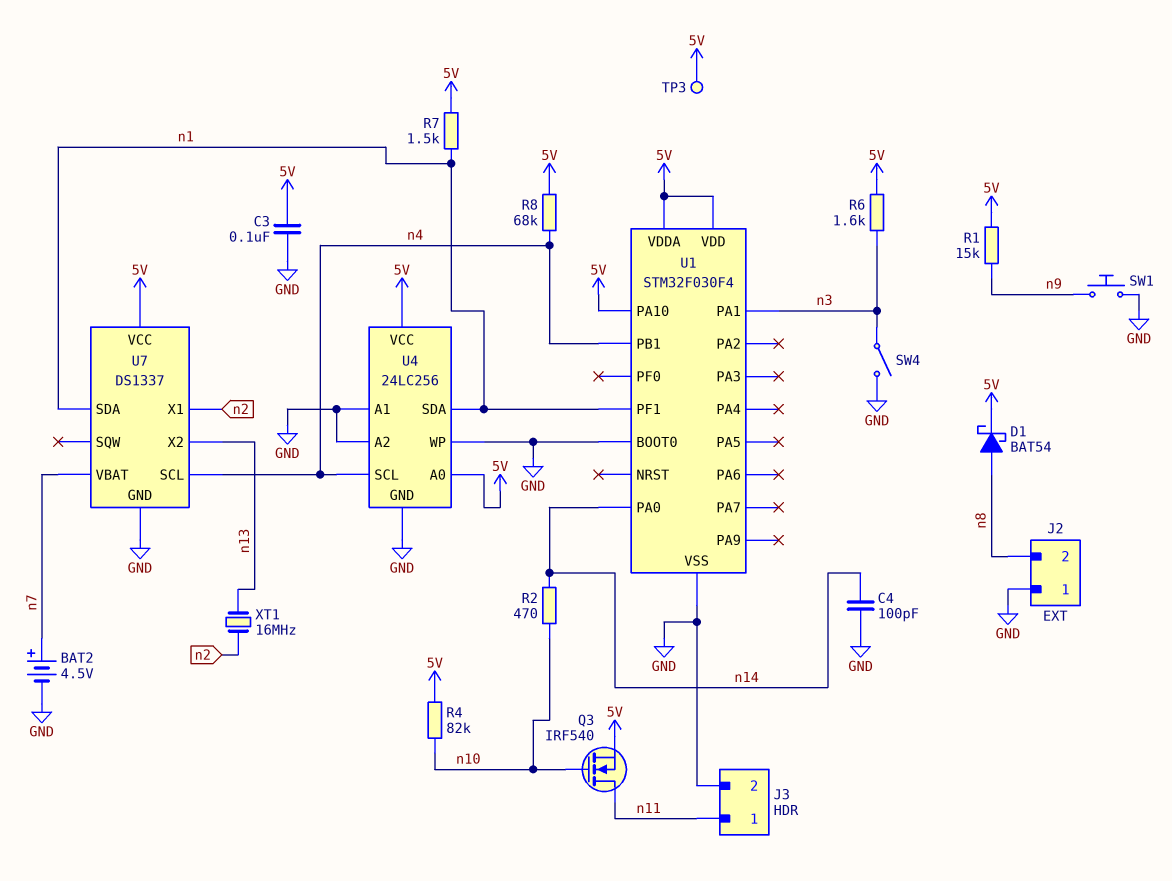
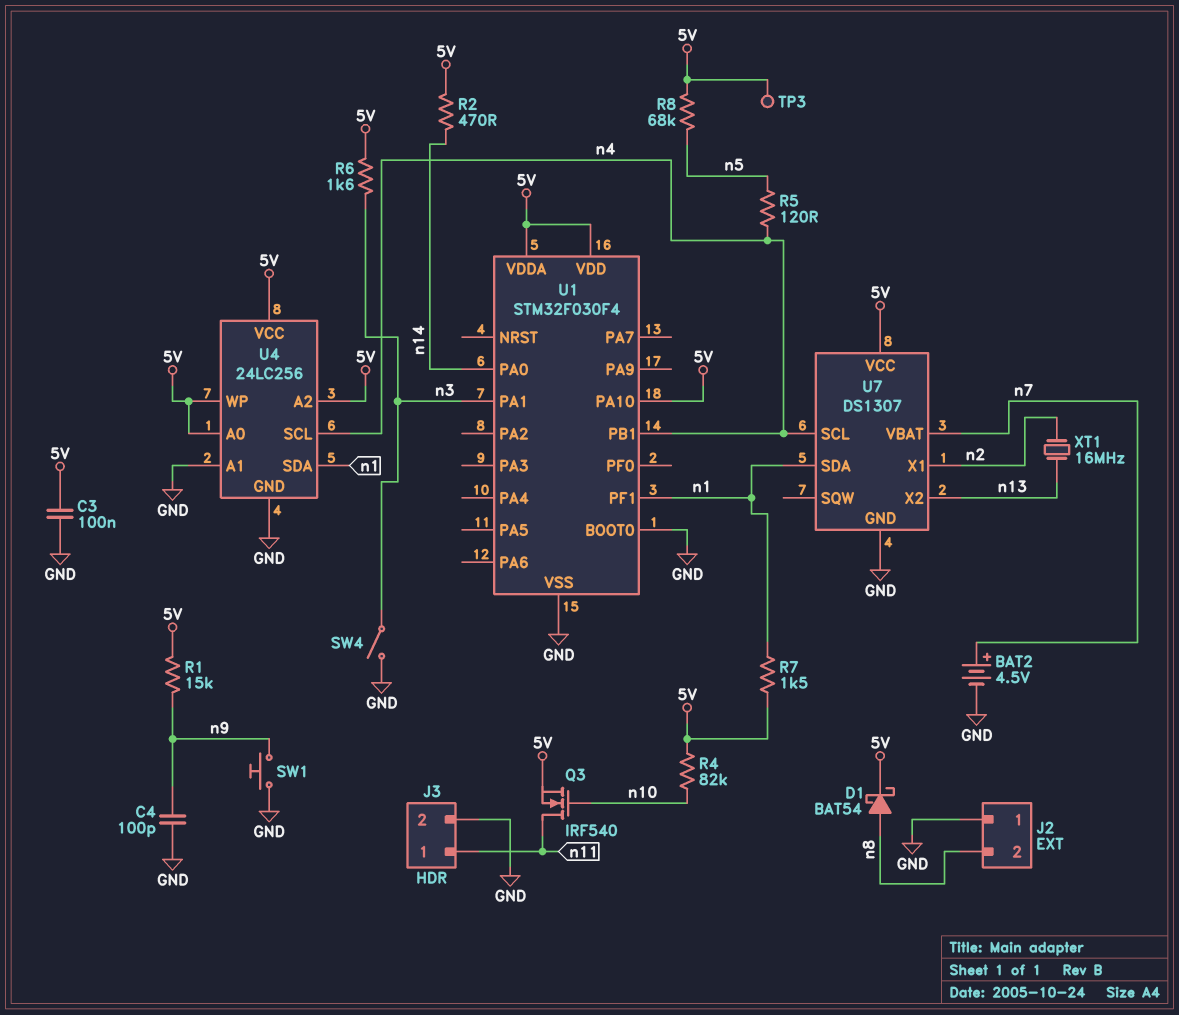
C4: 100pF (GND, n14) -> 100pF (GND, n9)
R2: 470 (n10, n14) -> 470 (5V, n14)
R5: none -> 120 (n4, n5)
R8: 68k (5V, n4) -> 68k (5V, n5)
U4 pin A2: GND -> 5V
U4 pin WP: GND -> 5V
U7: DS1337 -> DS1307

